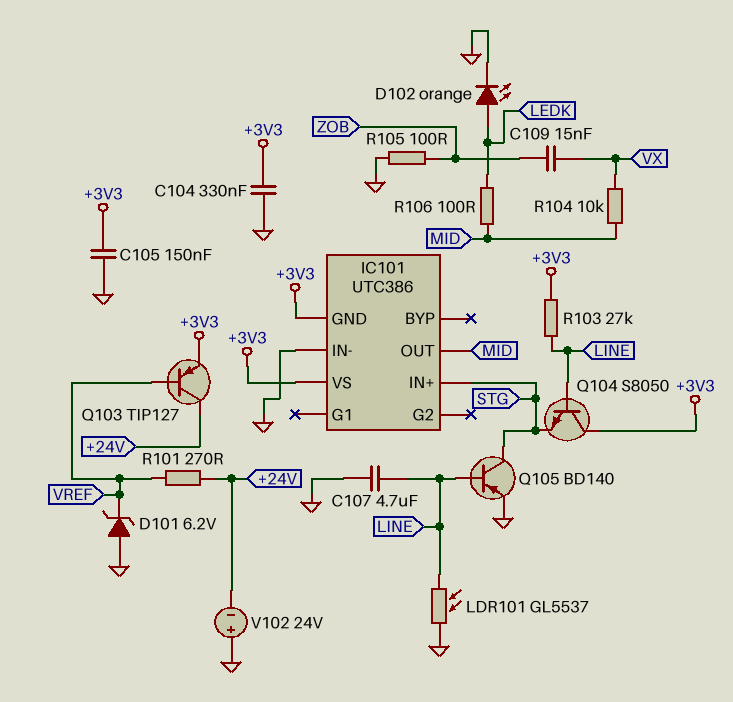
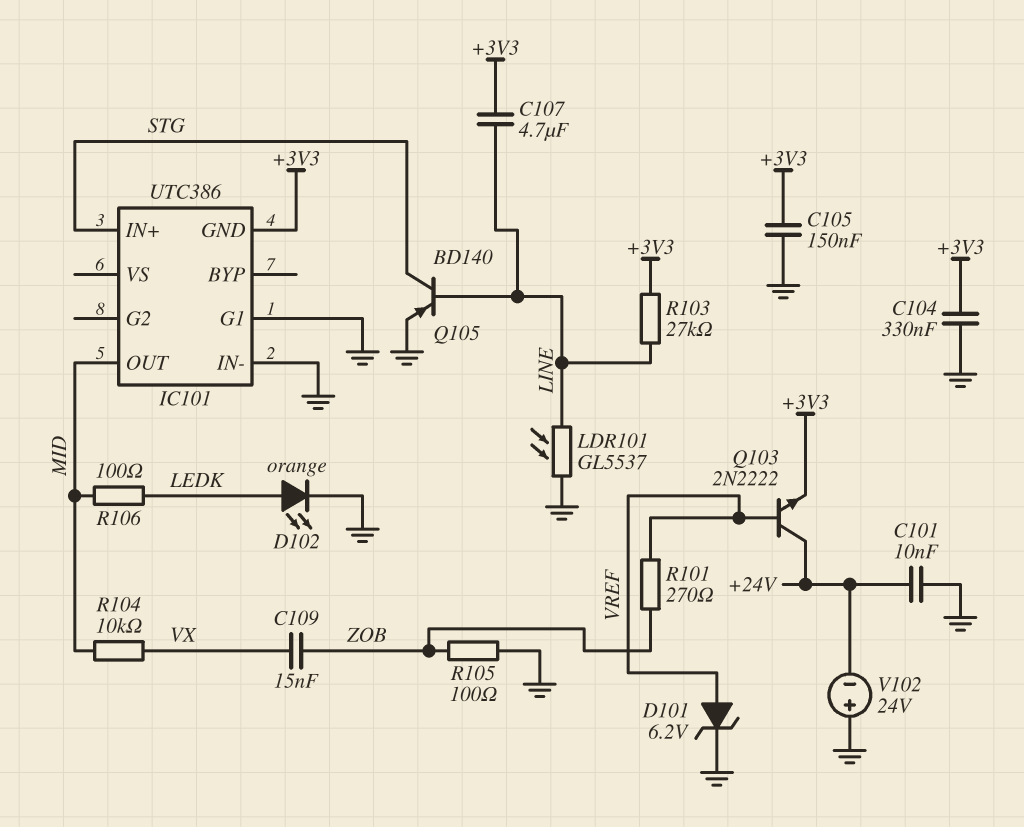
C101: none -> 10nF (+24V, GND)
C107: 4.7uF (GND, LINE) -> 4.7uF (+3V3, LINE)
D101: zener 6.2V (A GND, K VREF) -> zener 6.2V (A VREF, K GND)
IC101 pin G1: none -> GND
IC101 pin VS: +3V3 -> none
Q103: PNP TIP127 (B VREF, C +24V, E +3V3) -> NPN 2N2222 (B VREF, C +24V, E +3V3)
Q104: NPN S8050 (B LINE, C +3V3, E STG) -> none
R101: 270 (+24V, VREF) -> 270 (VREF, ZOB)

